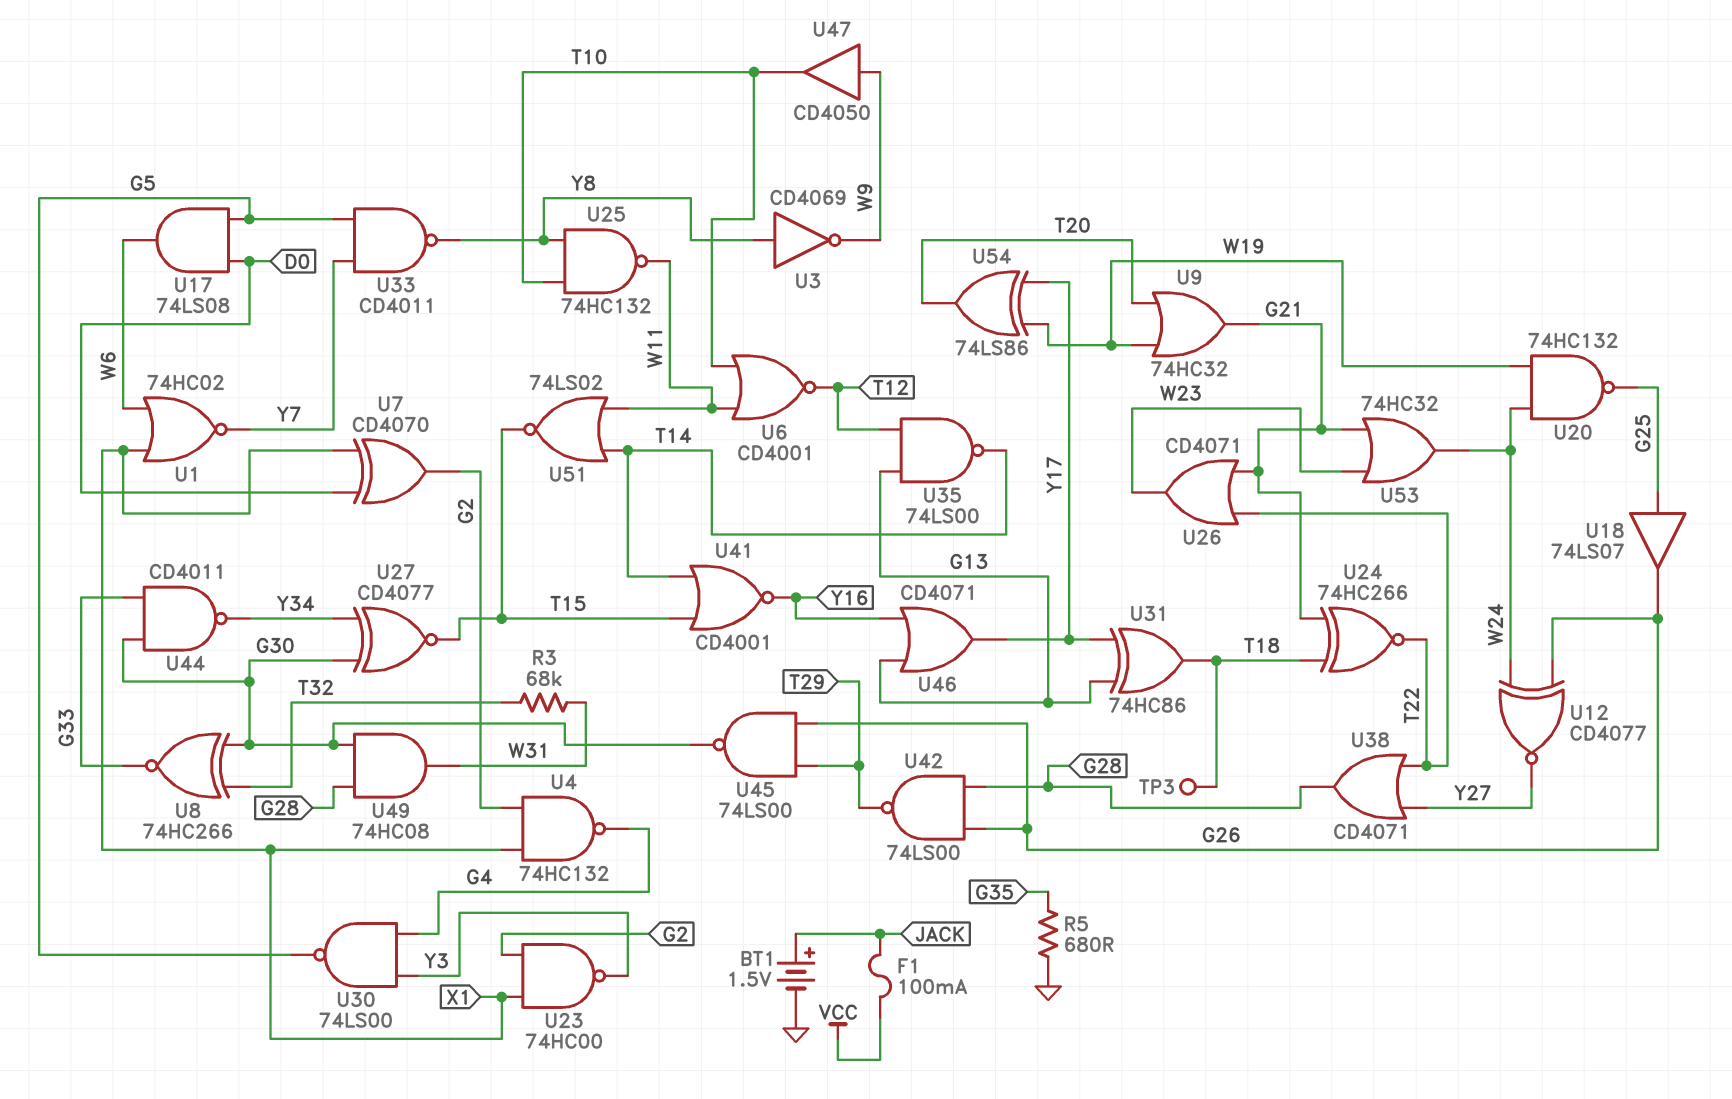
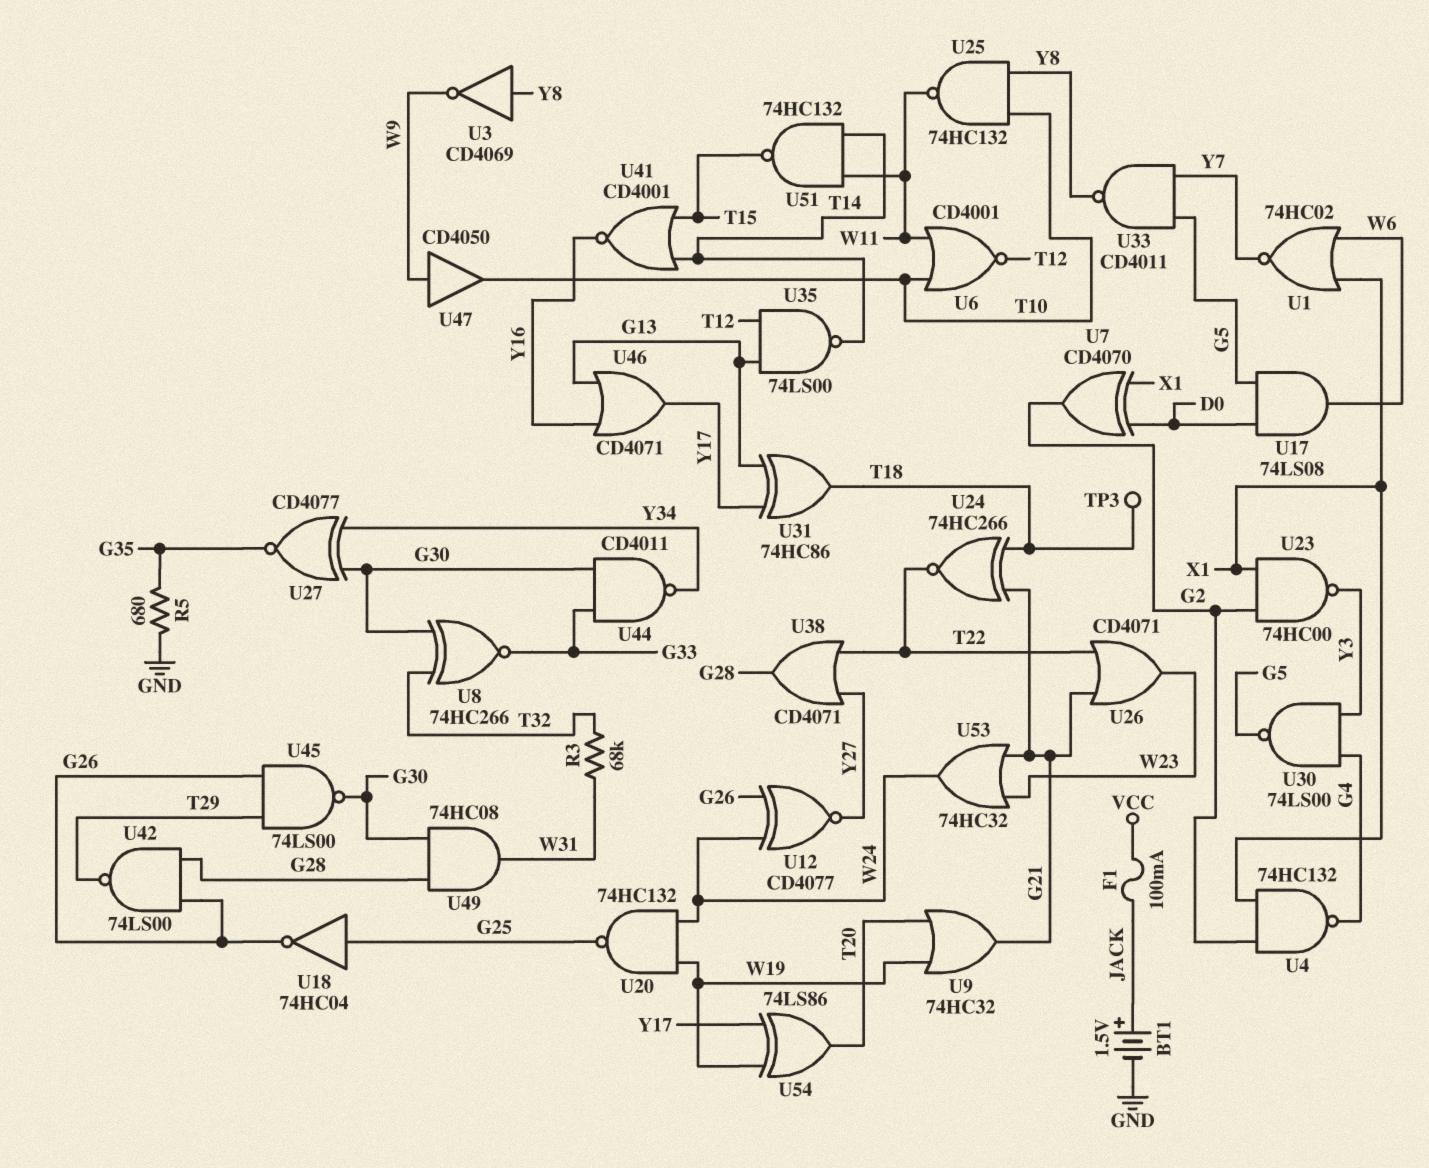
U18: buffer 74LS07 (in G25, out G26) -> NOT 74HC04 (in G25, out G26)
U27: XNOR CD4077 (in G30, in Y34, out T15) -> XNOR CD4077 (in G30, in Y34, out G35)
U51: NOR 74LS02 (in T14, in W11, out T15) -> NAND 74HC132 (in T14, in W11, out T15)

